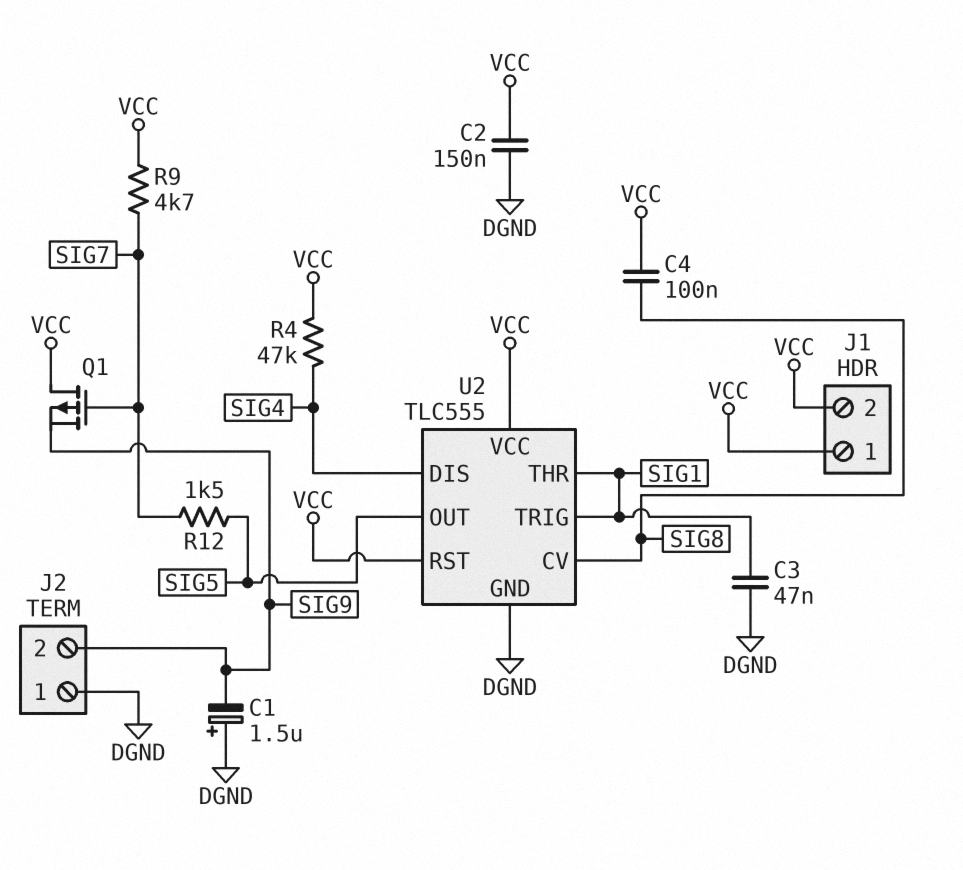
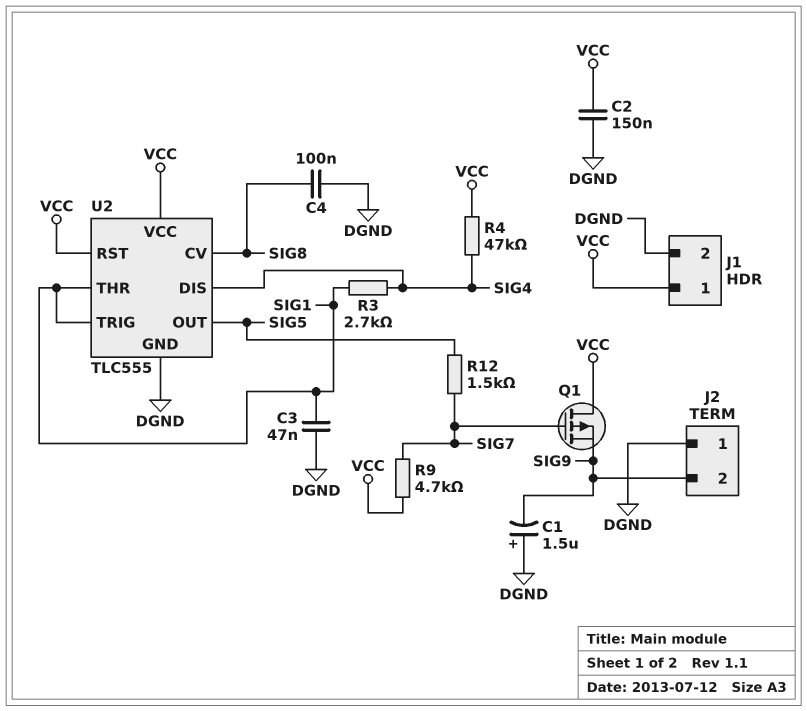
C4: 100nF (SIG8, VCC) -> 100nF (DGND, SIG8)
J1 pin 2: VCC -> DGND
R3: none -> 2.7k (SIG1, SIG4)

